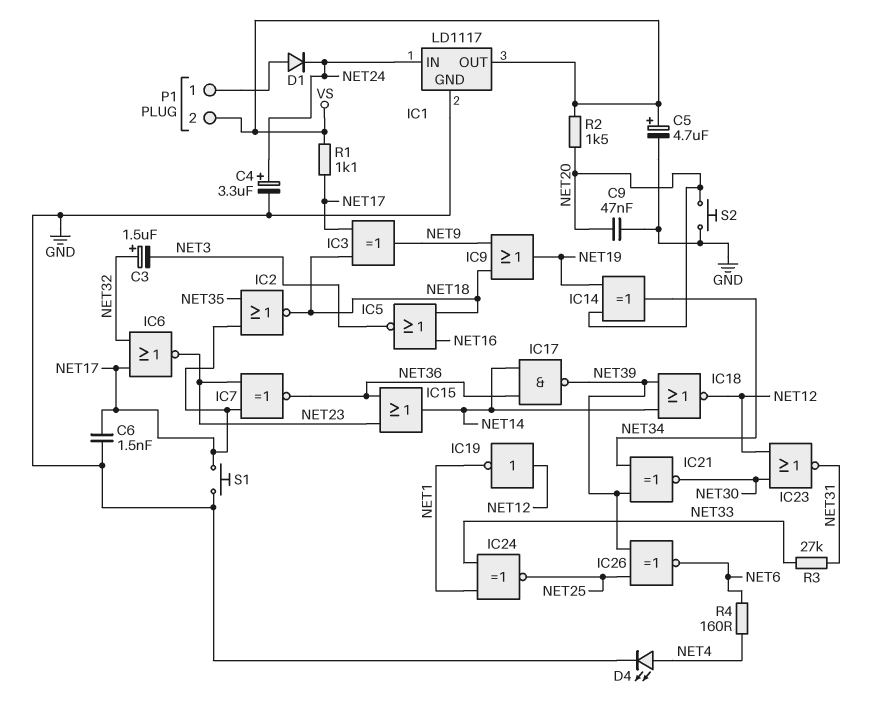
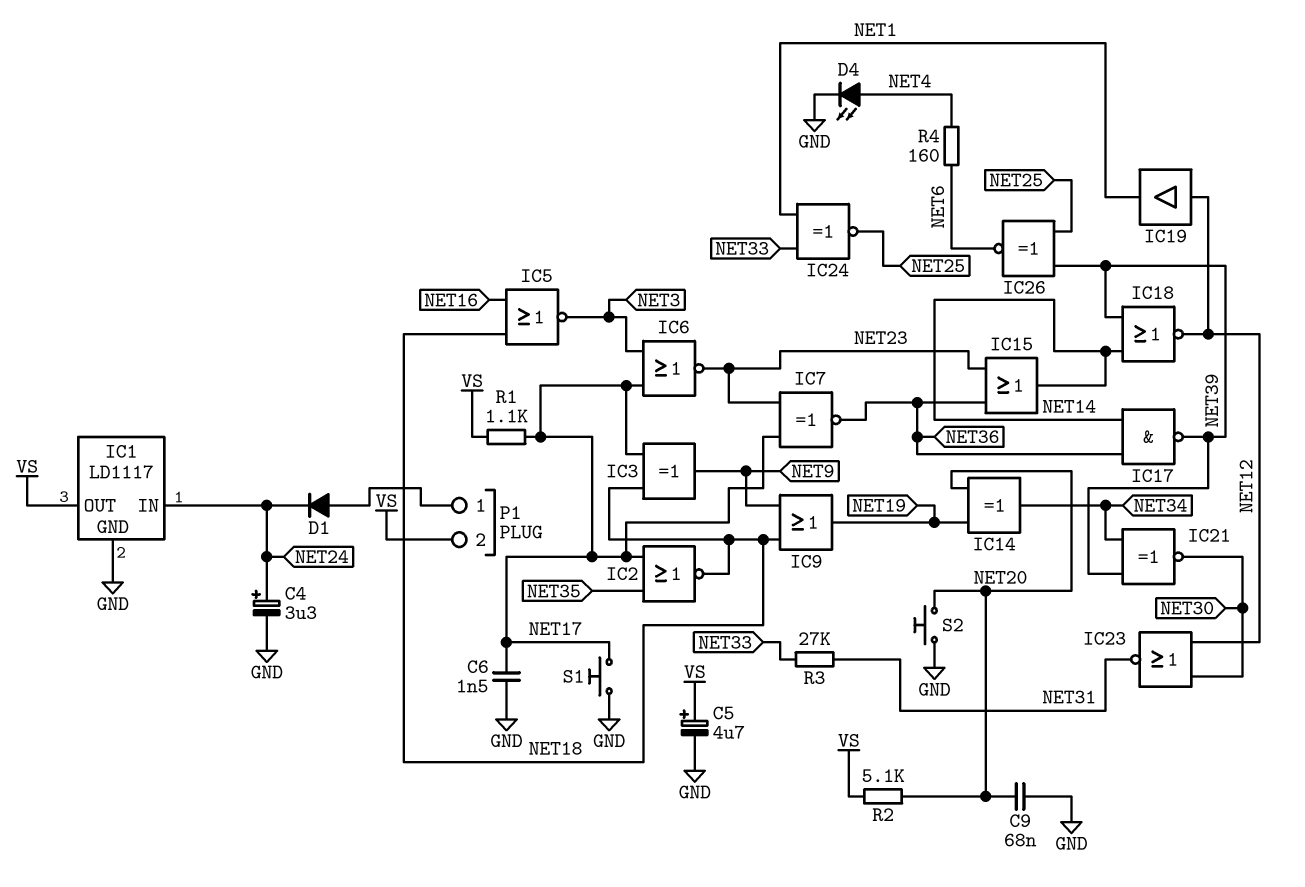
C3: 1.5uF (plus NET32, minus NET3) -> none
C9: 47nF (GND, NET20) -> 68nF (GND, NET20)
IC6: NOR (in NET17, in NET32, out NET23) -> NOR (in NET3, in NET17, out NET23)
IC19: NOT (in NET12, out NET1) -> buffer (in NET12, out NET1)
R2: 1.5k (NET20, VS) -> 5.1k (NET20, VS)

